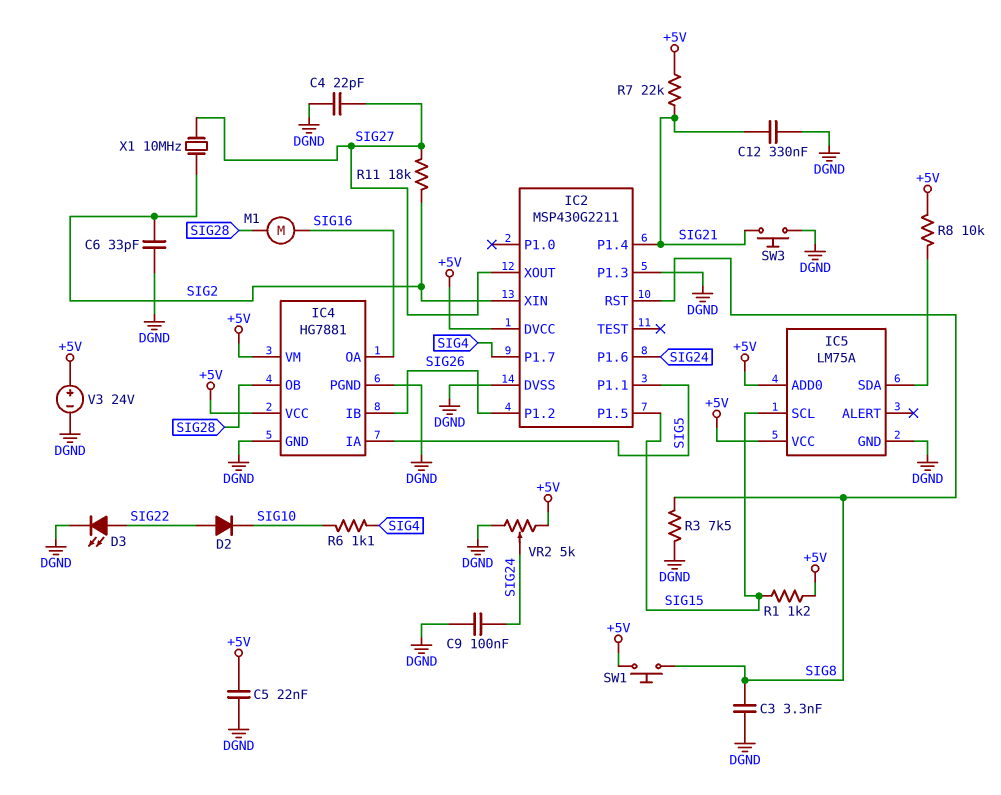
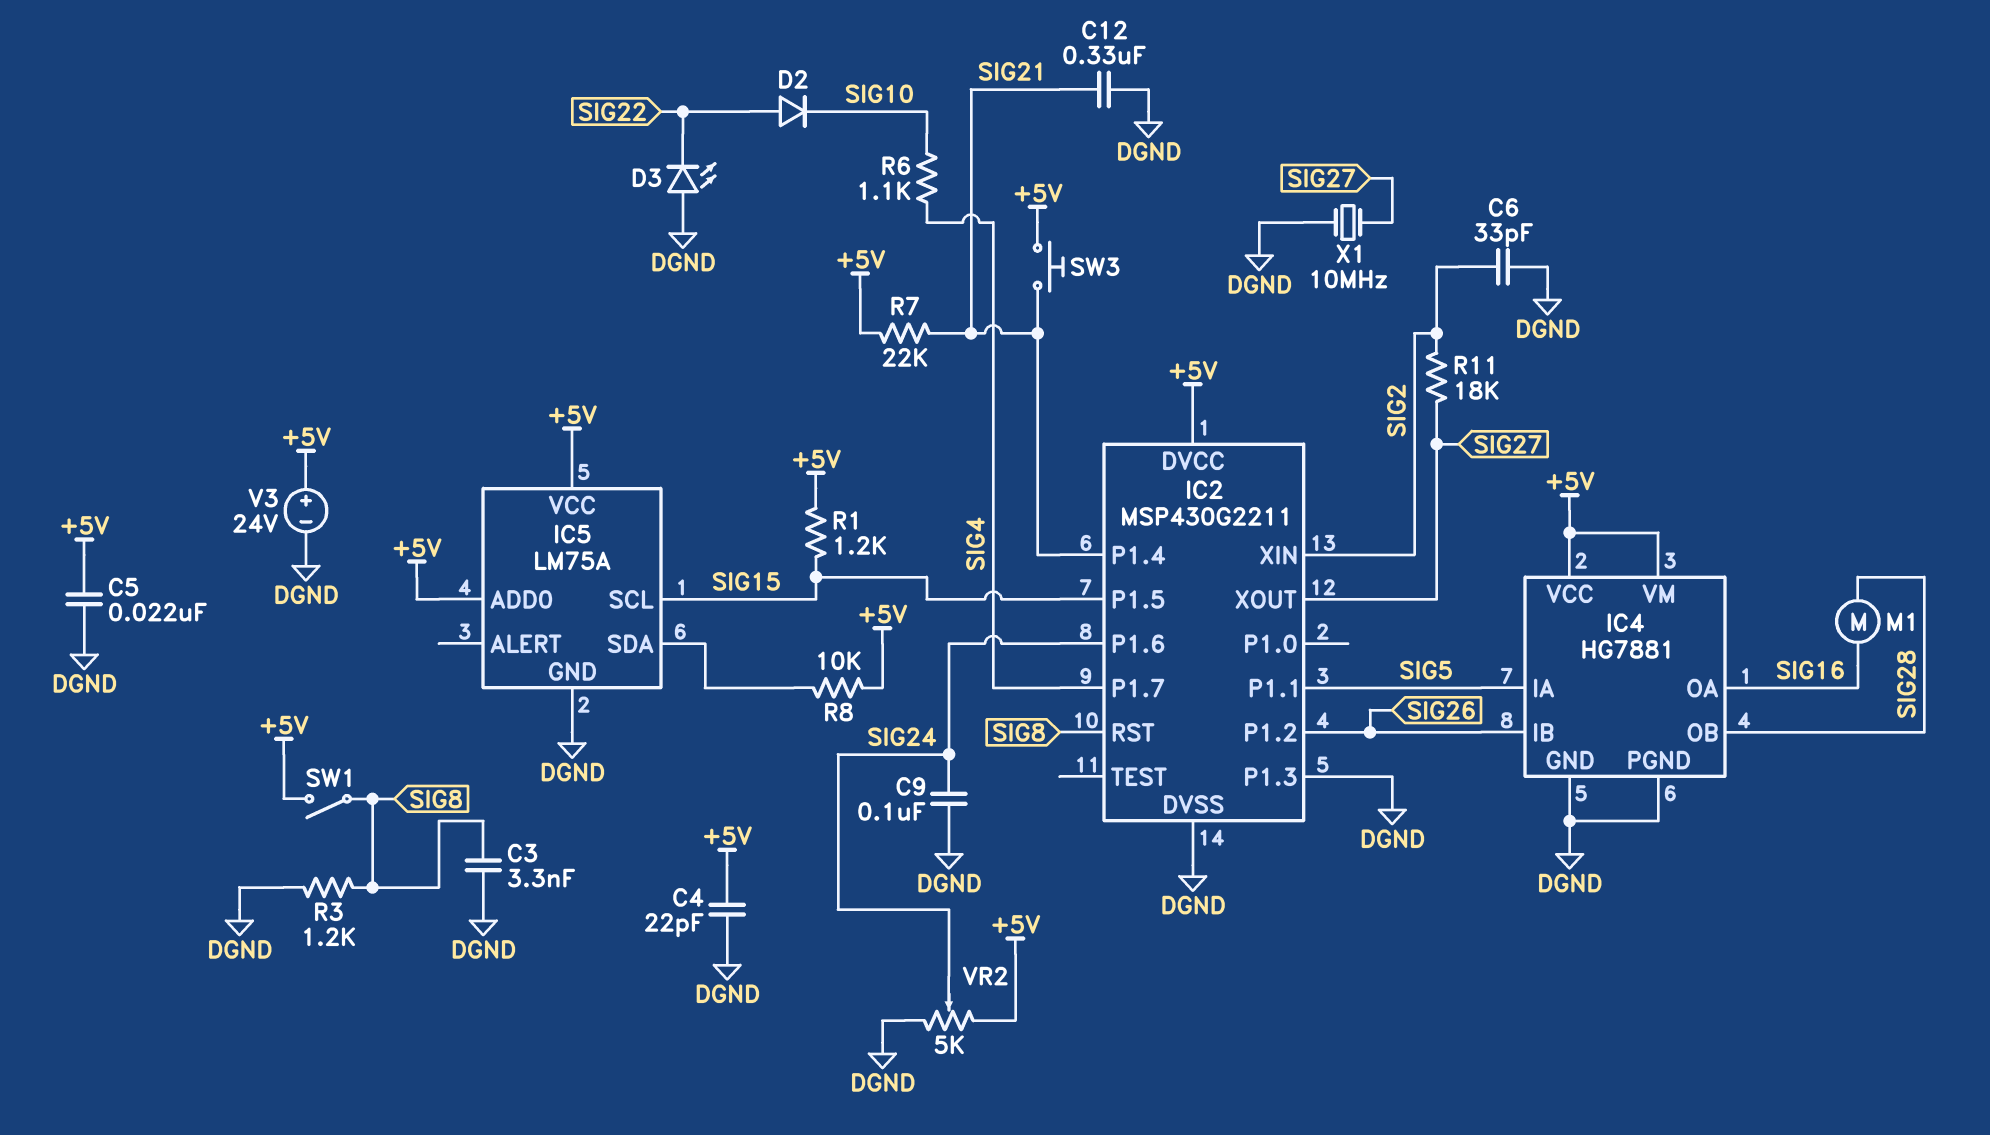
C4: 22pF (DGND, SIG27) -> 22pF (+5V, DGND)
D3: LED (A SIG22, K DGND) -> LED (A DGND, K SIG22)
R3: 7.5k (DGND, SIG8) -> 1.2k (DGND, SIG8)
SW1: button (+5V, SIG8) -> switch (+5V, SIG8)
SW3: button (DGND, SIG21) -> button (+5V, SIG21)
X1: 10MHz (SIG2, SIG27) -> 10MHz (DGND, SIG27)

